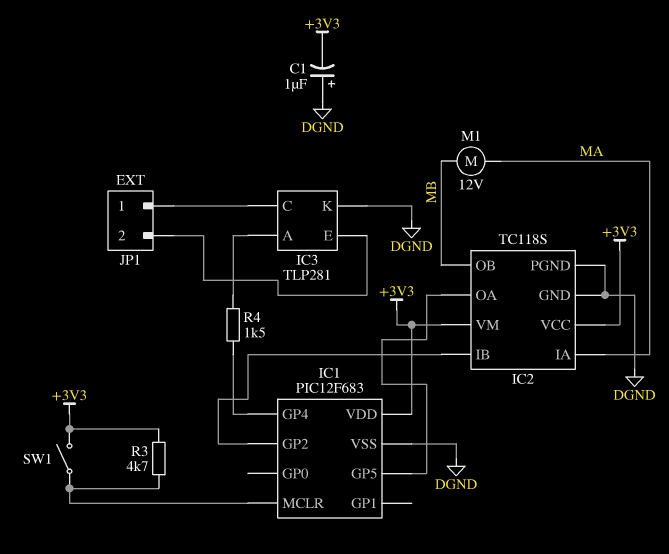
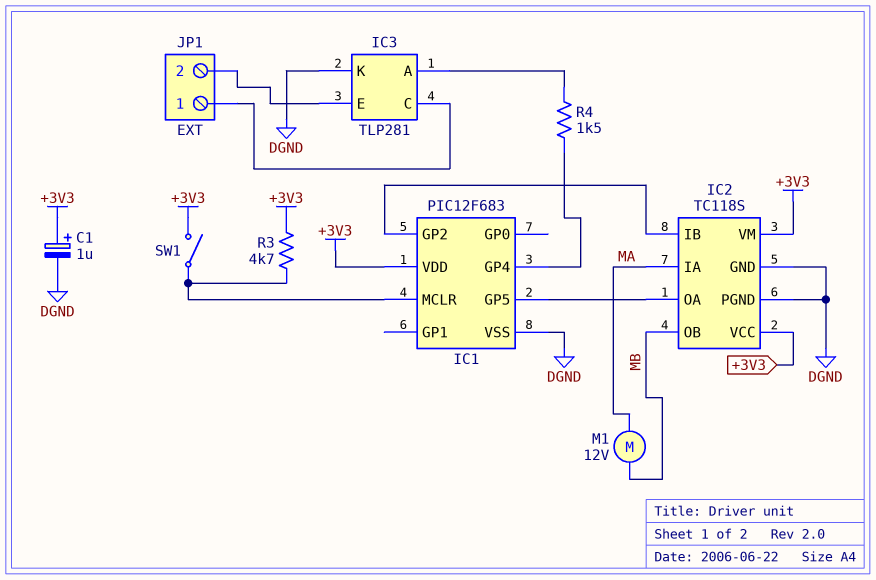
C1: 1uF (plus DGND, minus +3V3) -> 1uF (plus +3V3, minus DGND)

